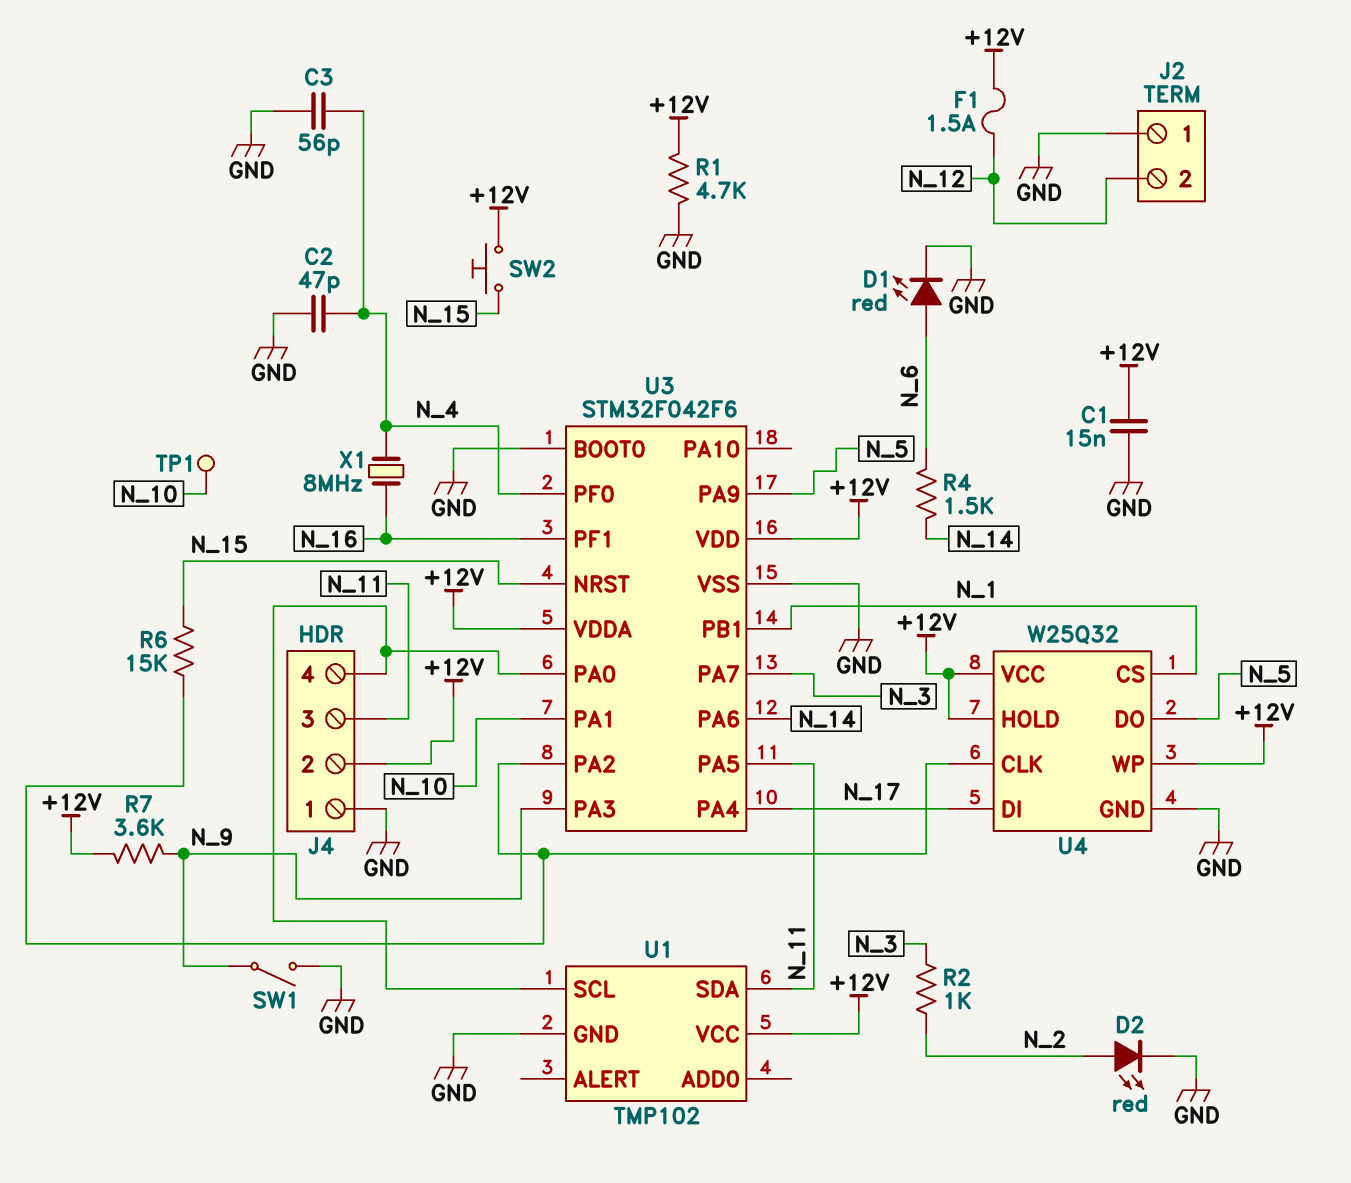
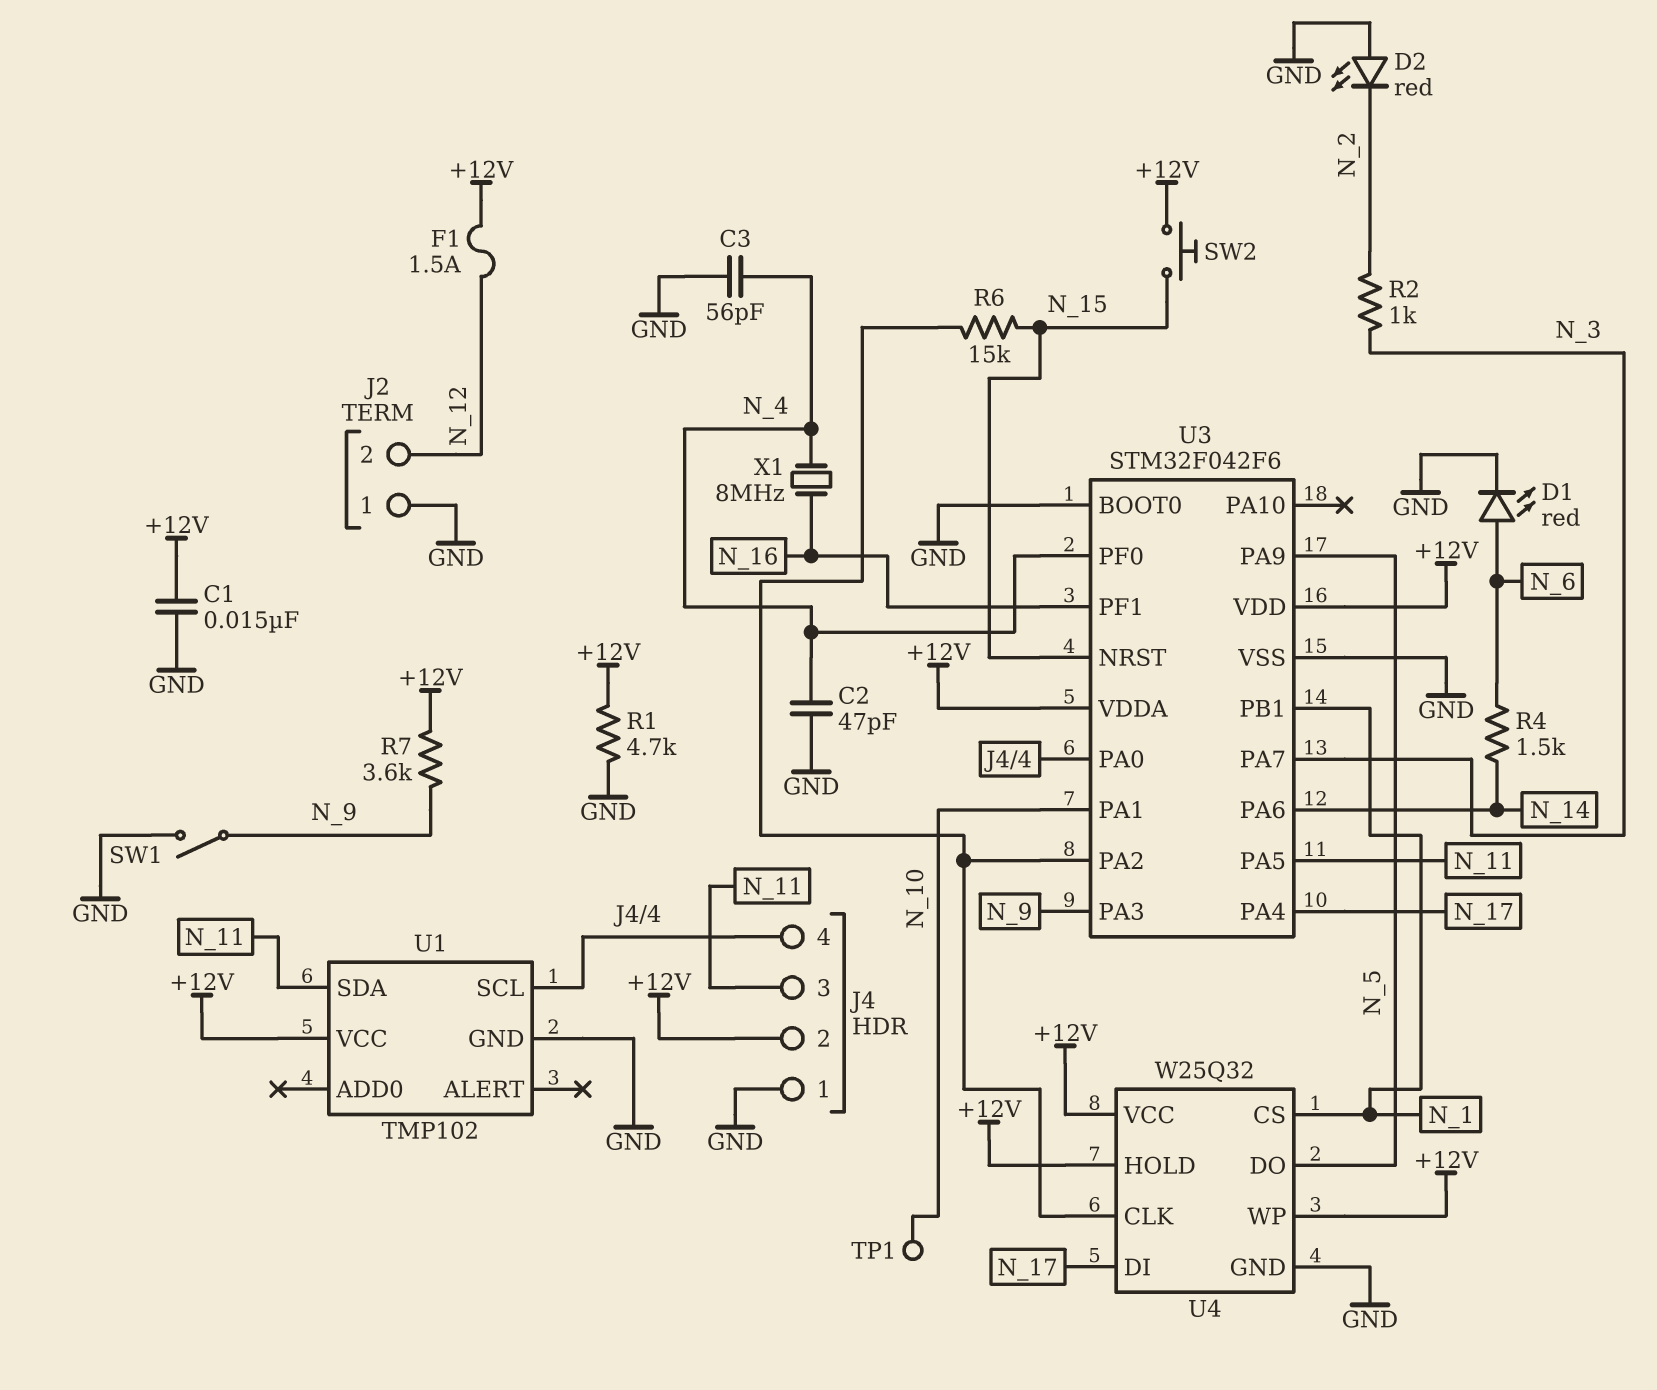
D2: LED red (A N_2, K GND) -> LED red (A GND, K N_2)

